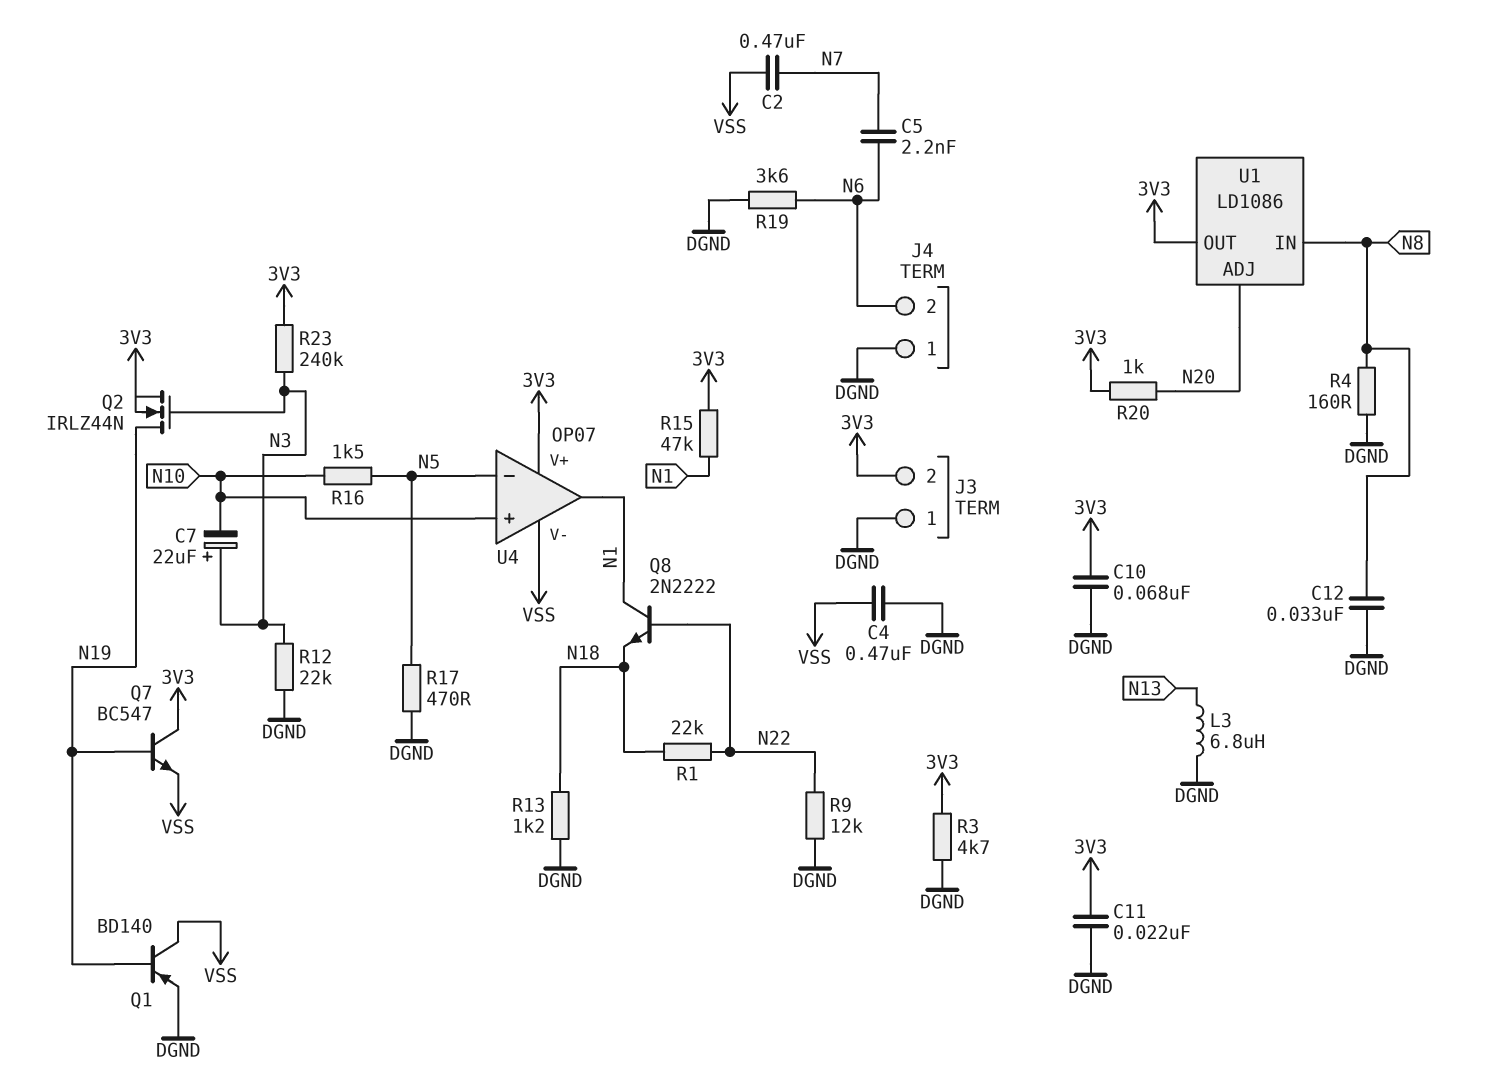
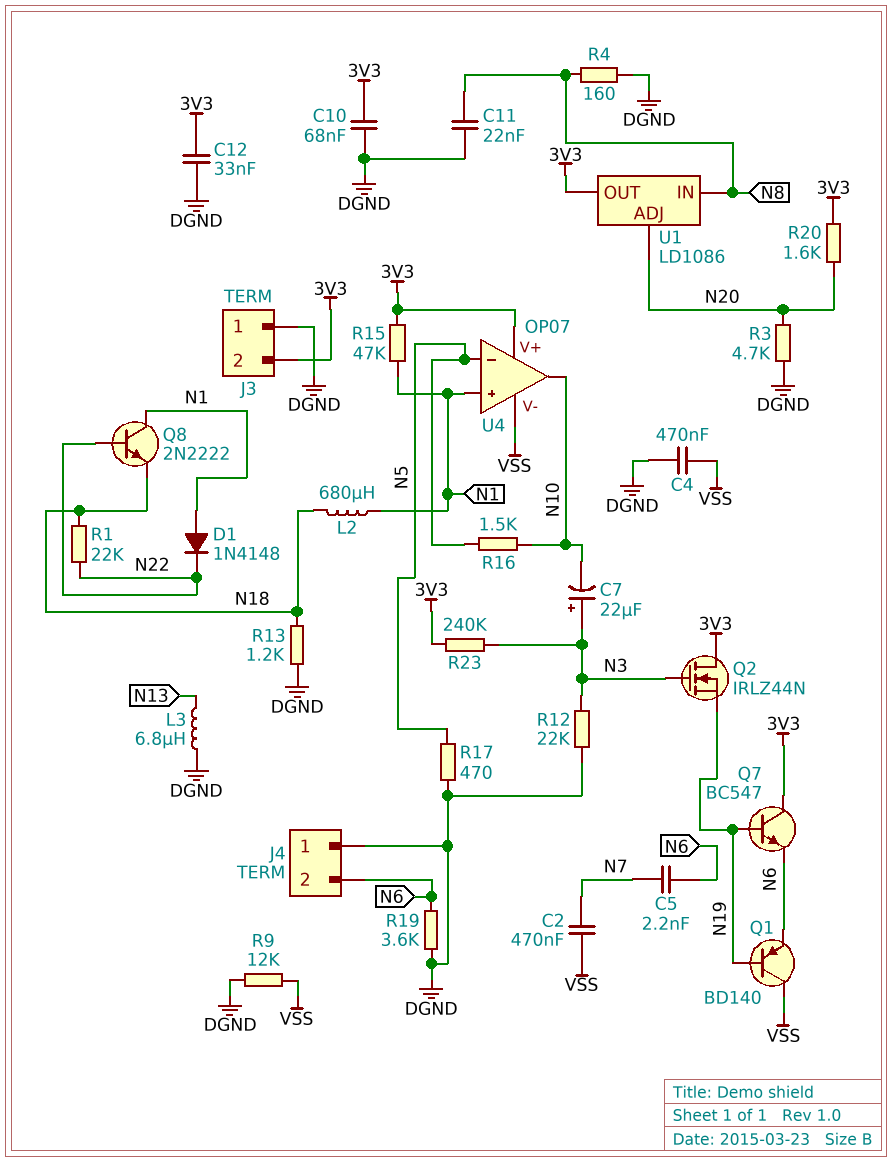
C11: 22nF (3V3, DGND) -> 22nF (DGND, N8)
C12: 33nF (DGND, N8) -> 33nF (3V3, DGND)
D1: none -> diode 1N4148 (A N1, K N22)
L2: none -> 680uH (N1, N18)
Q1: PNP BD140 (B N19, C VSS, E DGND) -> PNP BD140 (B N19, C VSS, E N6)
Q2: NMOS IRLZ44N (G N3, D N19, S 3V3) -> NMOS IRLZ44N (G N3, D 3V3, S N19)
Q7: NPN BC547 (B N19, C 3V3, E VSS) -> NPN BC547 (B N19, C 3V3, E N6)
R3: 4.7k (3V3, DGND) -> 4.7k (DGND, N20)
R9: 12k (DGND, N22) -> 12k (DGND, VSS)
R20: 1k (3V3, N20) -> 1.6k (3V3, N20)
U4 pin in+: N10 -> N1
U4 pin out: N1 -> N10

